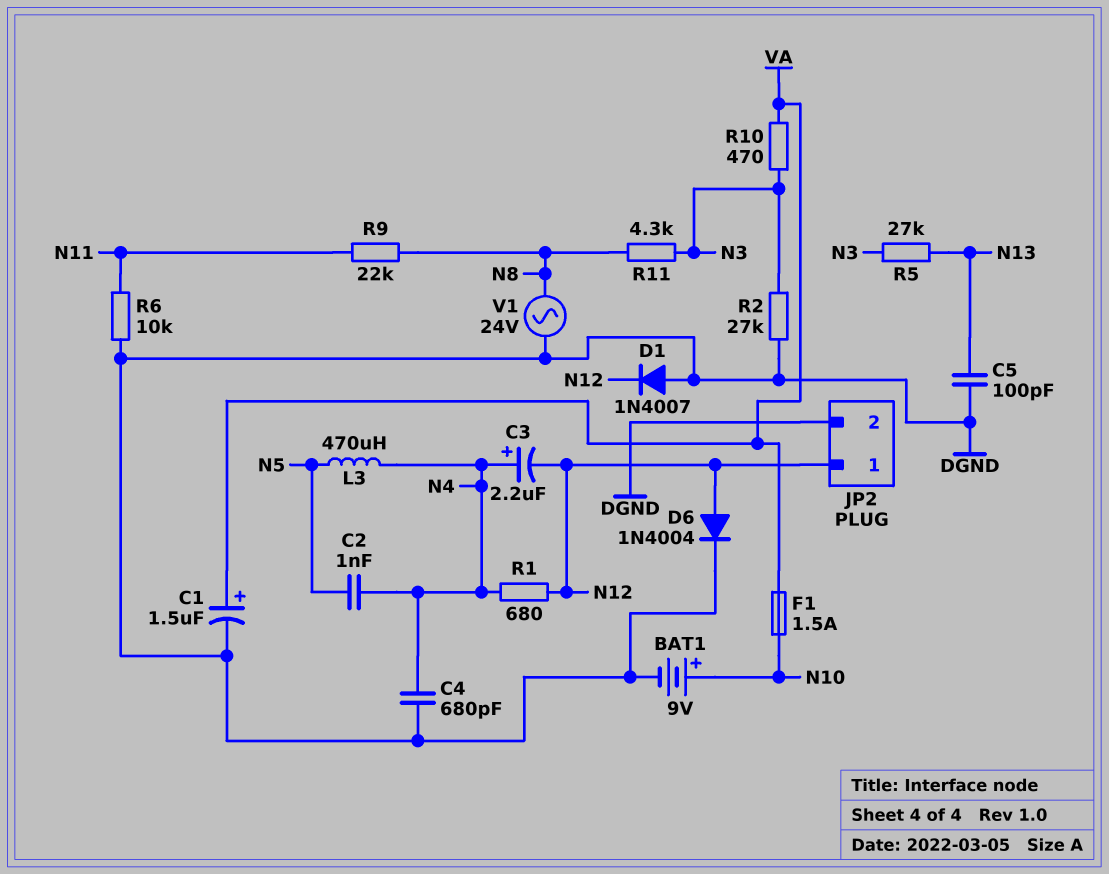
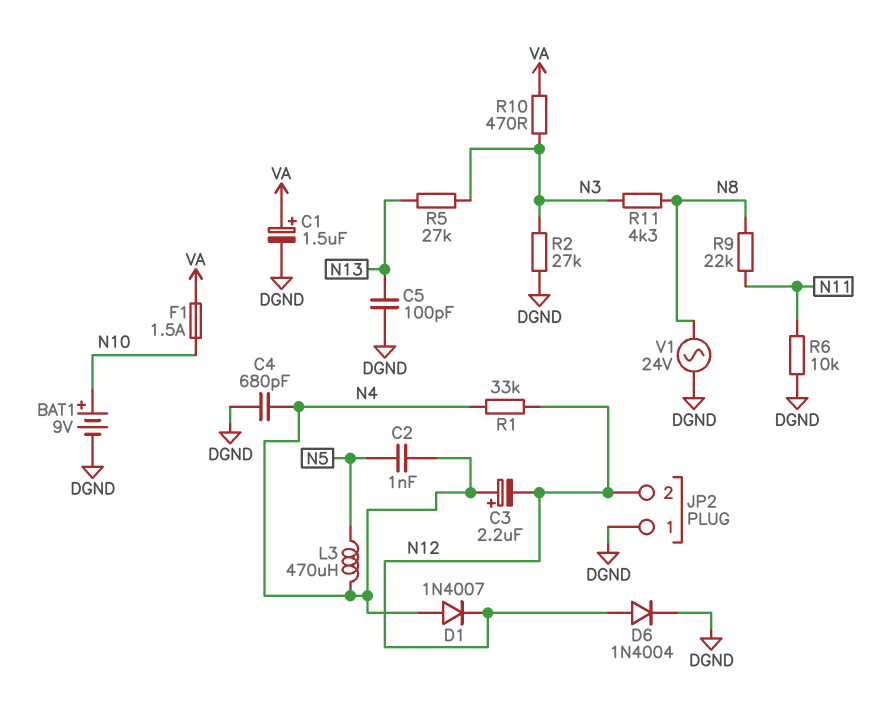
D1: diode 1N4007 (A DGND, K N12) -> diode 1N4007 (A N4, K N12)
JP2 pin 1: N12 -> DGND
JP2 pin 2: DGND -> N12
R1: 680 (N4, N12) -> 33k (N4, N12)

